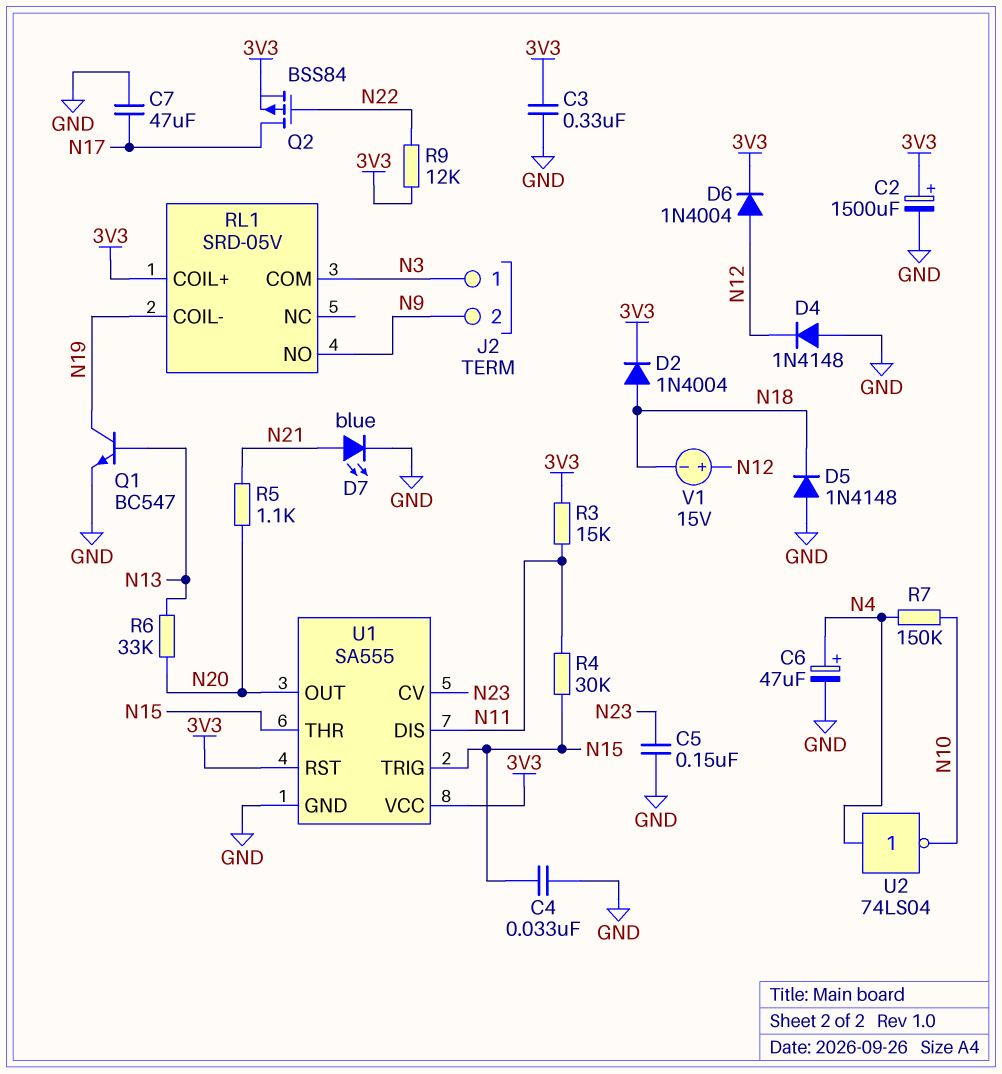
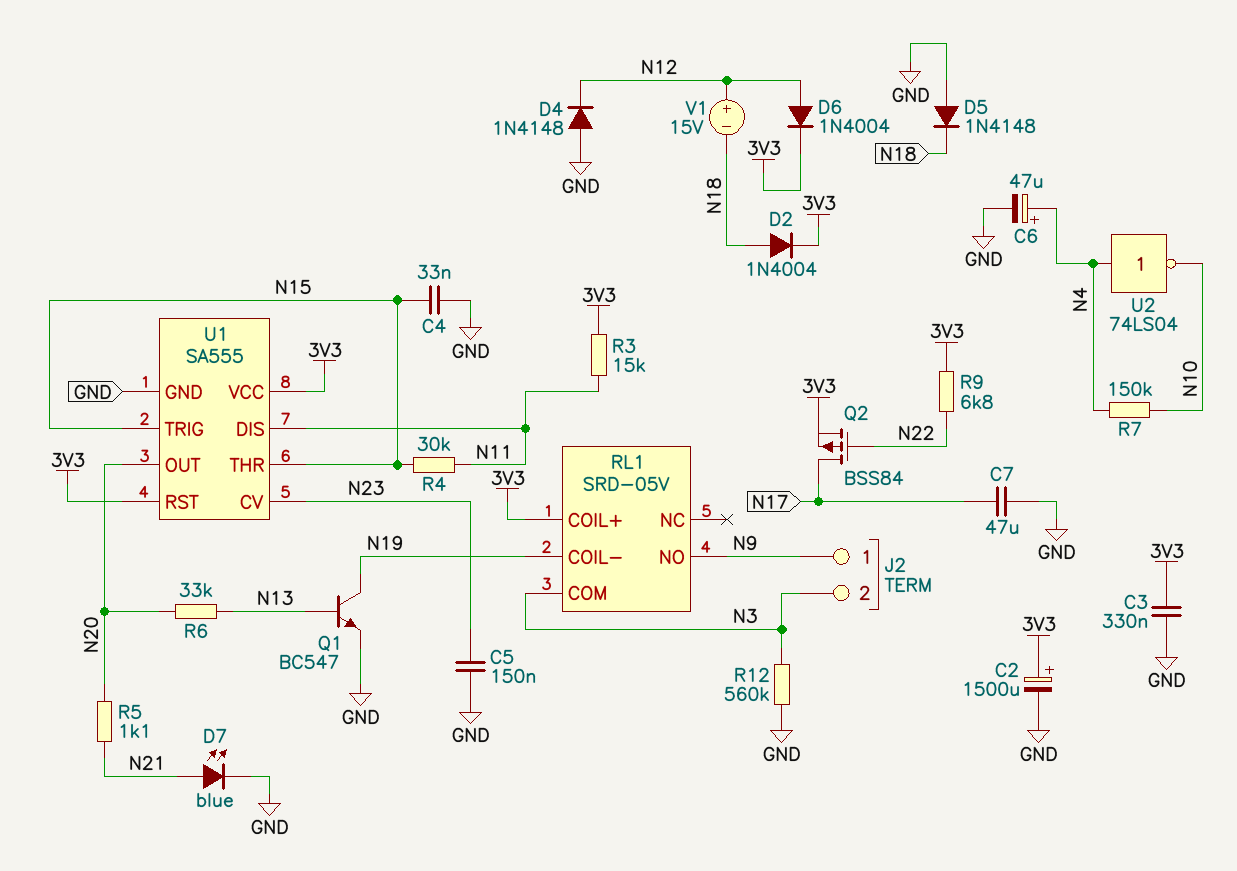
J2 pin 1: N3 -> N9
J2 pin 2: N9 -> N3
R9: 12k (3V3, N22) -> 6.8k (3V3, N22)
R12: none -> 560k (GND, N3)

